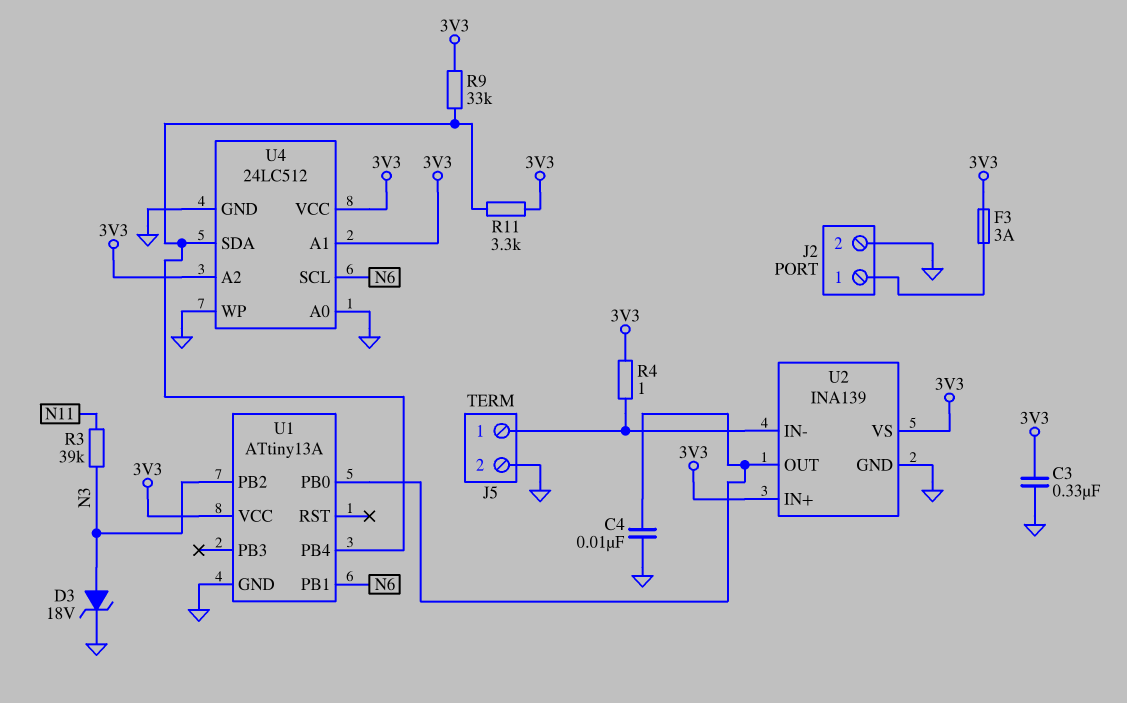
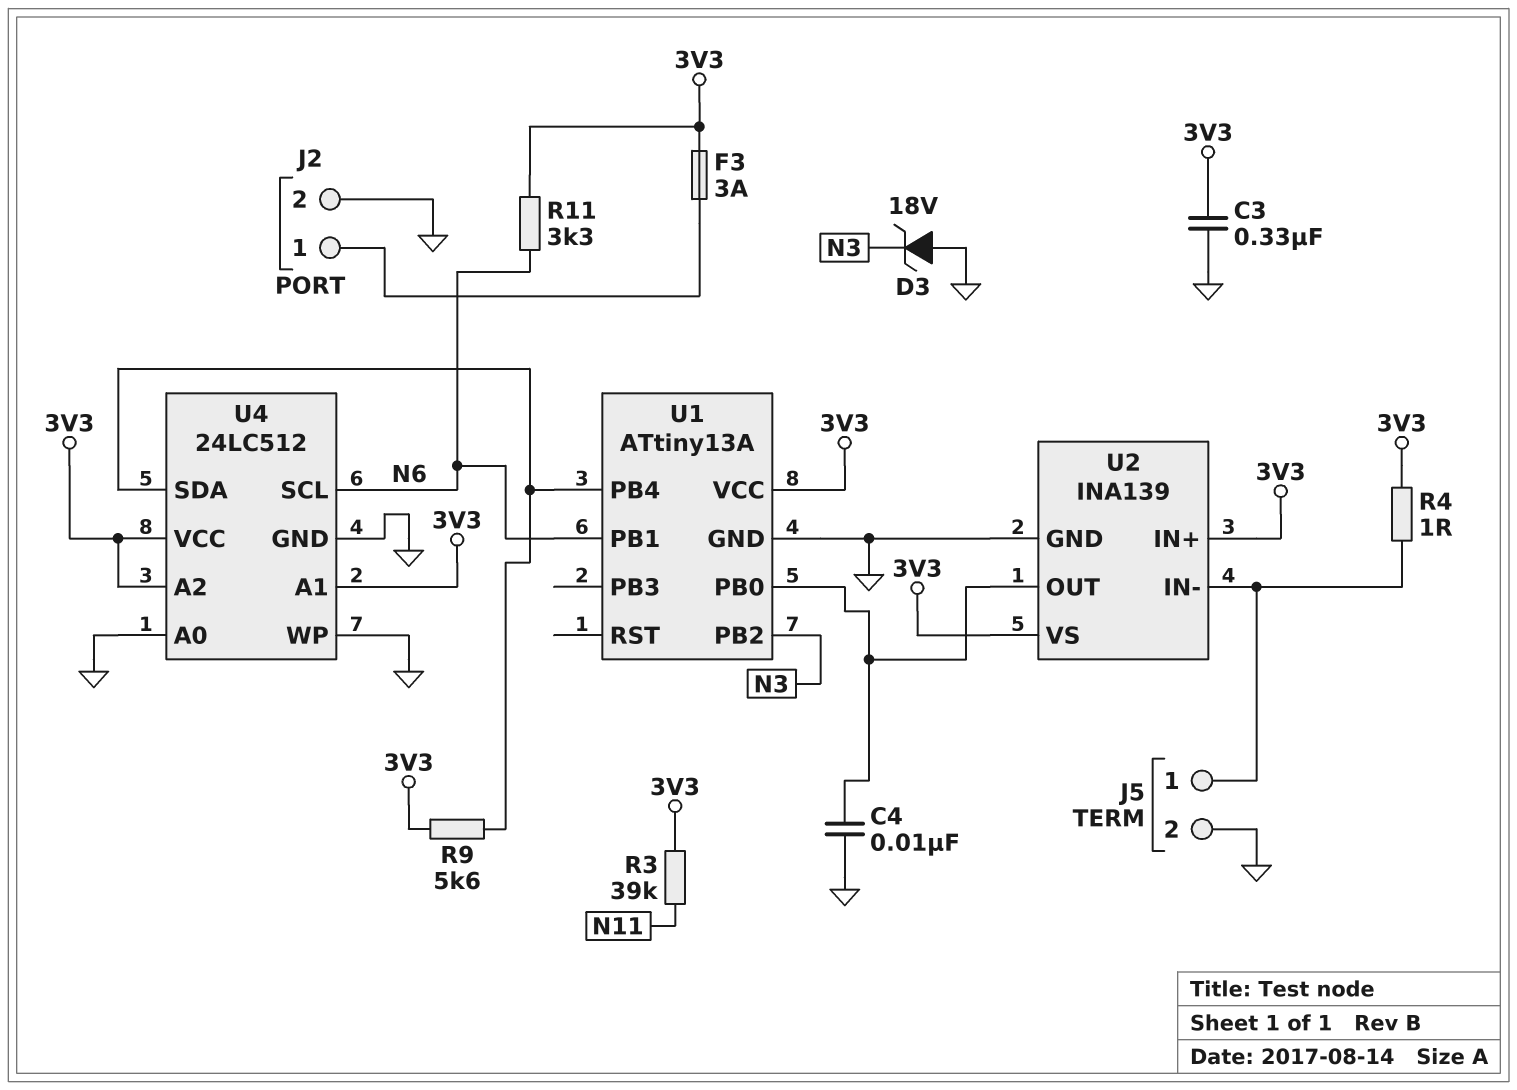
D3: zener 18V (A N3, K GND) -> zener 18V (A GND, K N3)
R3: 39k (N3, N11) -> 39k (3V3, N11)
R9: 33k (3V3, U1/PB4) -> 5.6k (3V3, U1/PB4)
R11: 3.3k (3V3, U1/PB4) -> 3.3k (3V3, N6)

